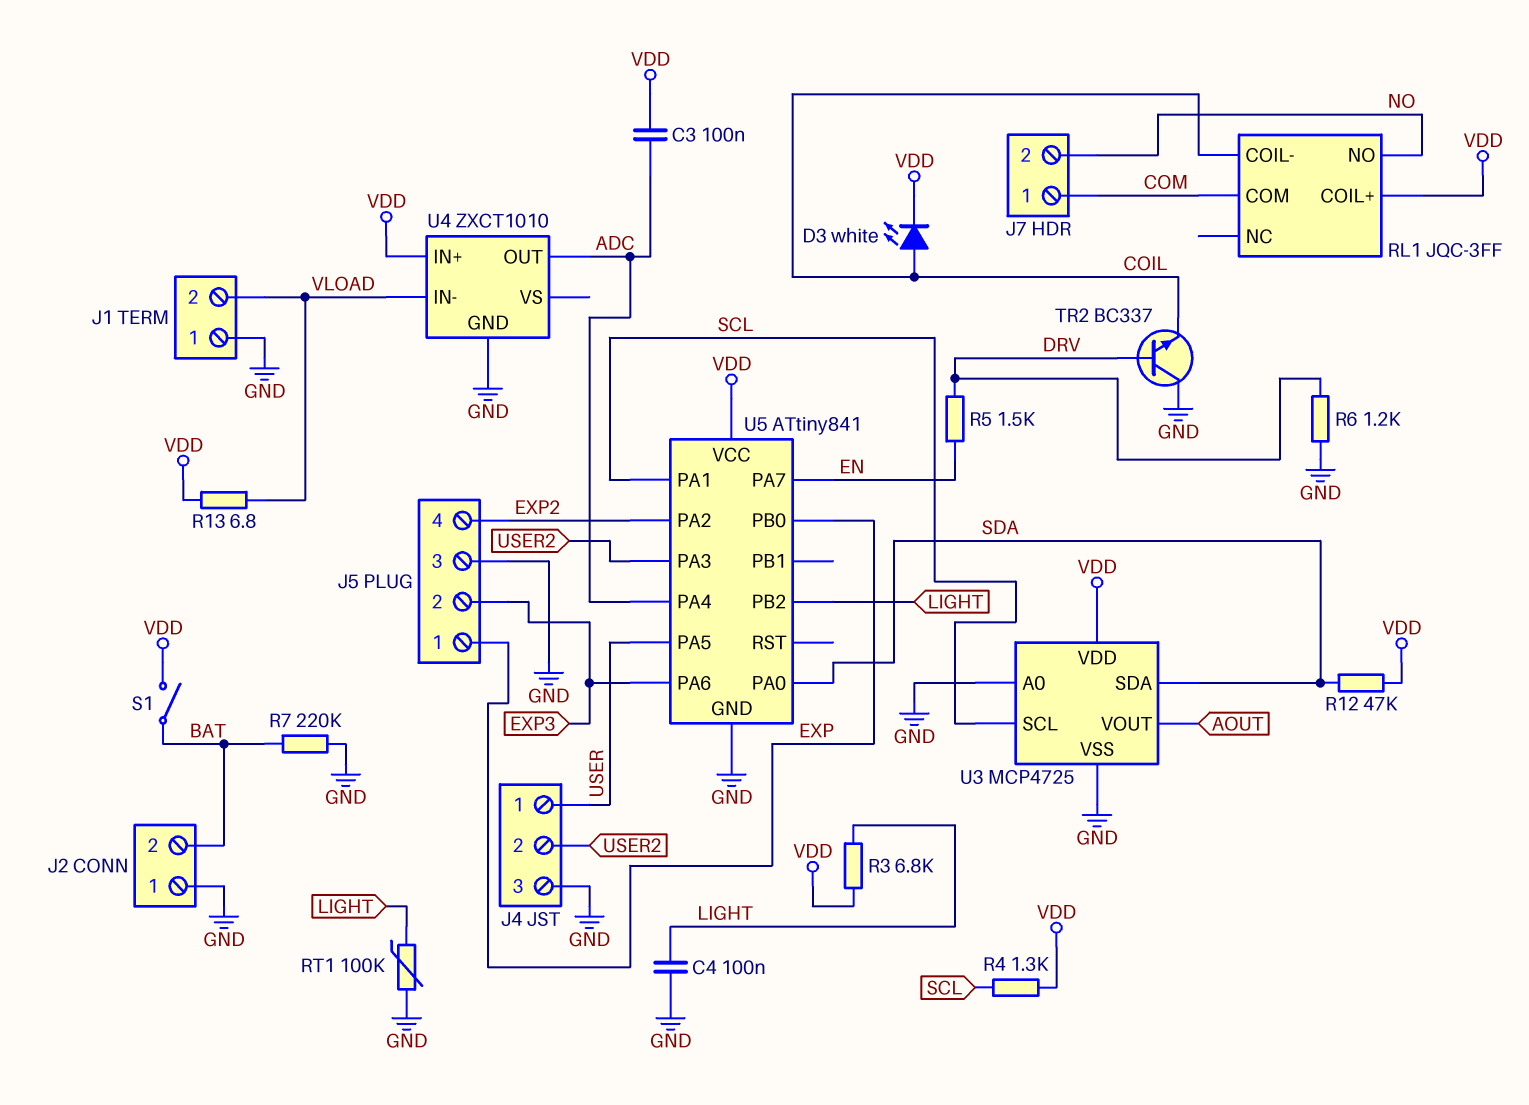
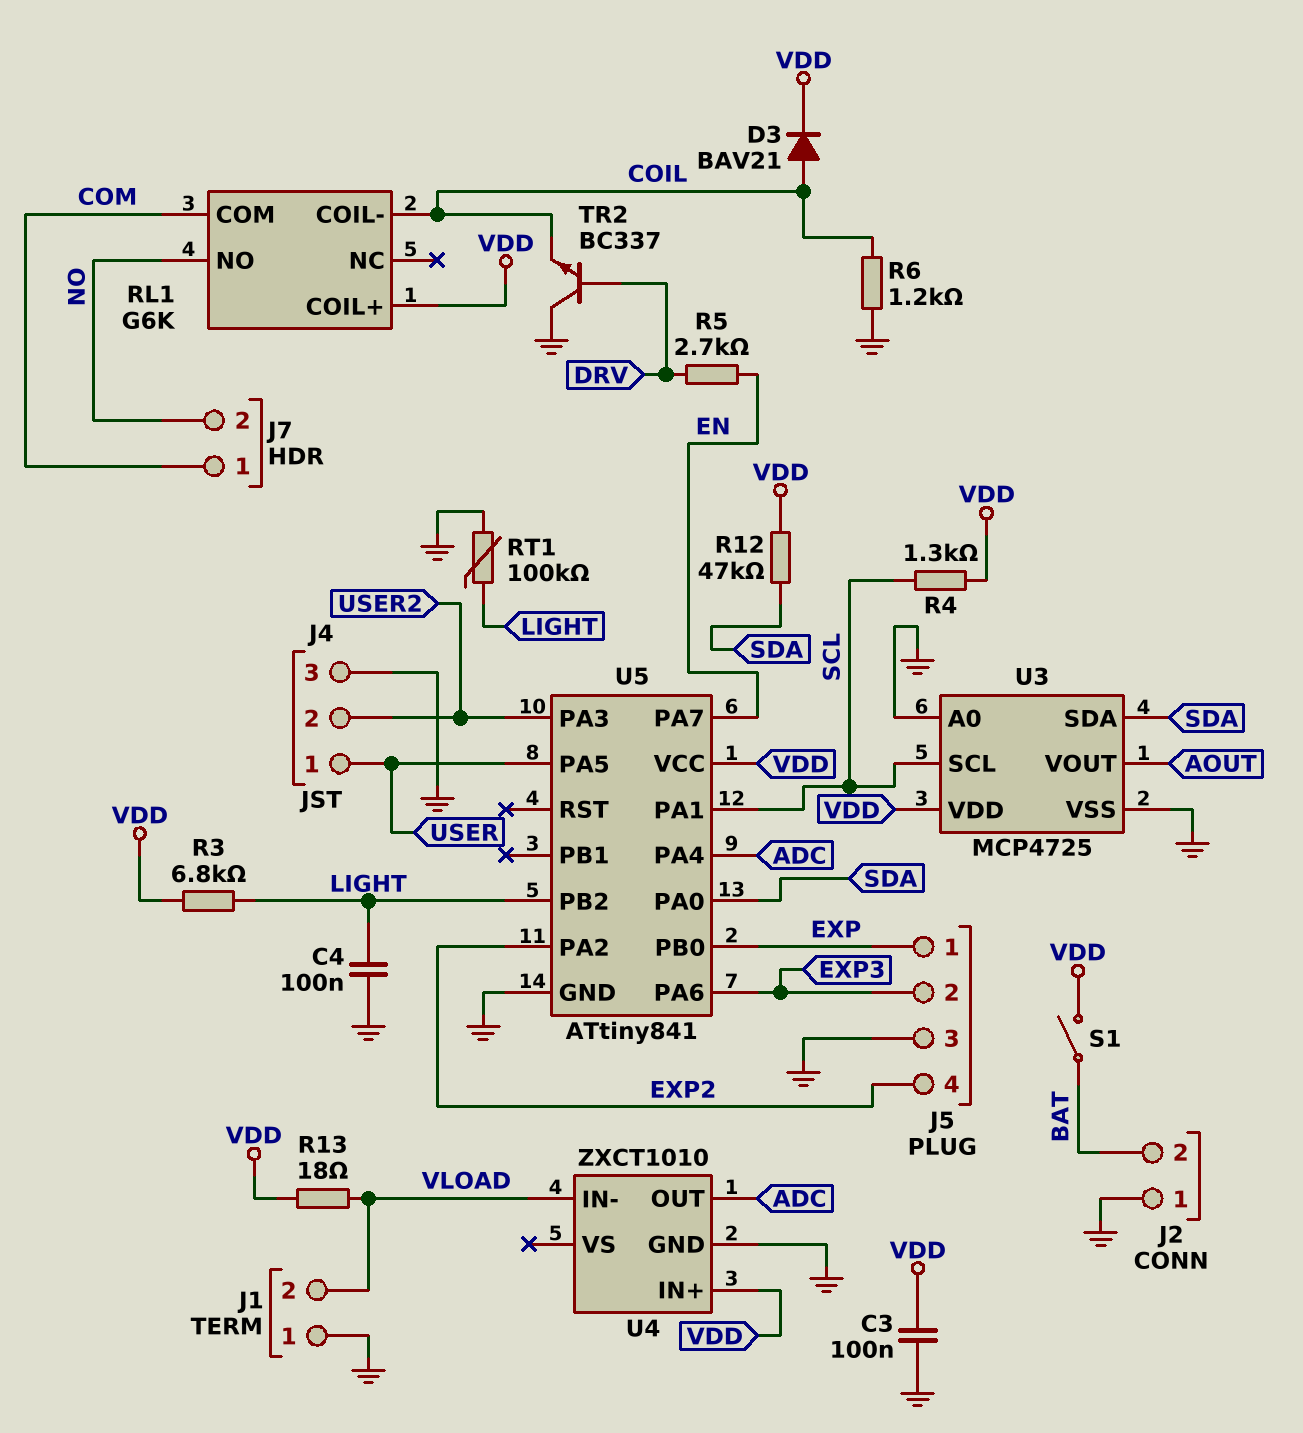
C3: 100nF (ADC, VDD) -> 100nF (GND, VDD)
D3: LED white (A COIL, K VDD) -> diode BAV21 (A COIL, K VDD)
R5: 1.5k (DRV, EN) -> 2.7k (DRV, EN)
R6: 1.2k (DRV, GND) -> 1.2k (COIL, GND)
R7: 220k (BAT, GND) -> none
R13: 6.8 (VDD, VLOAD) -> 18 (VDD, VLOAD)
RL1: JQC-3FF -> G6K

